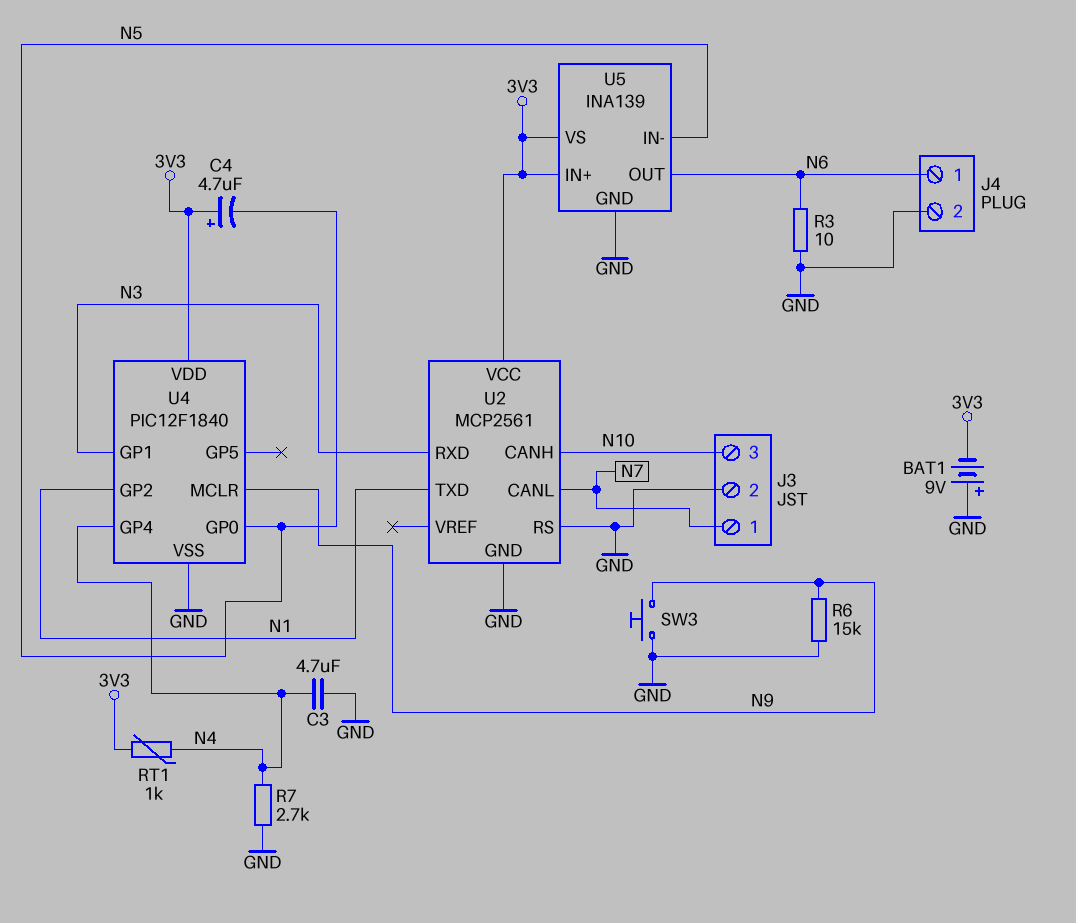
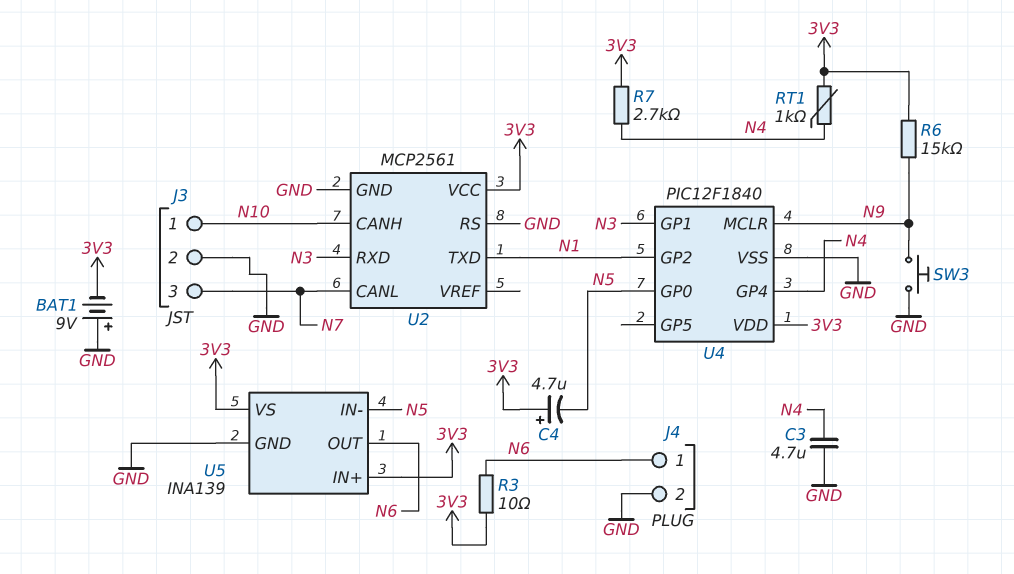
J3 pin 1: N7 -> N10
J3 pin 3: N10 -> N7
R3: 10 (GND, N6) -> 10 (3V3, N6)
R6: 15k (GND, N9) -> 15k (3V3, N9)
R7: 2.7k (GND, N4) -> 2.7k (3V3, N4)

